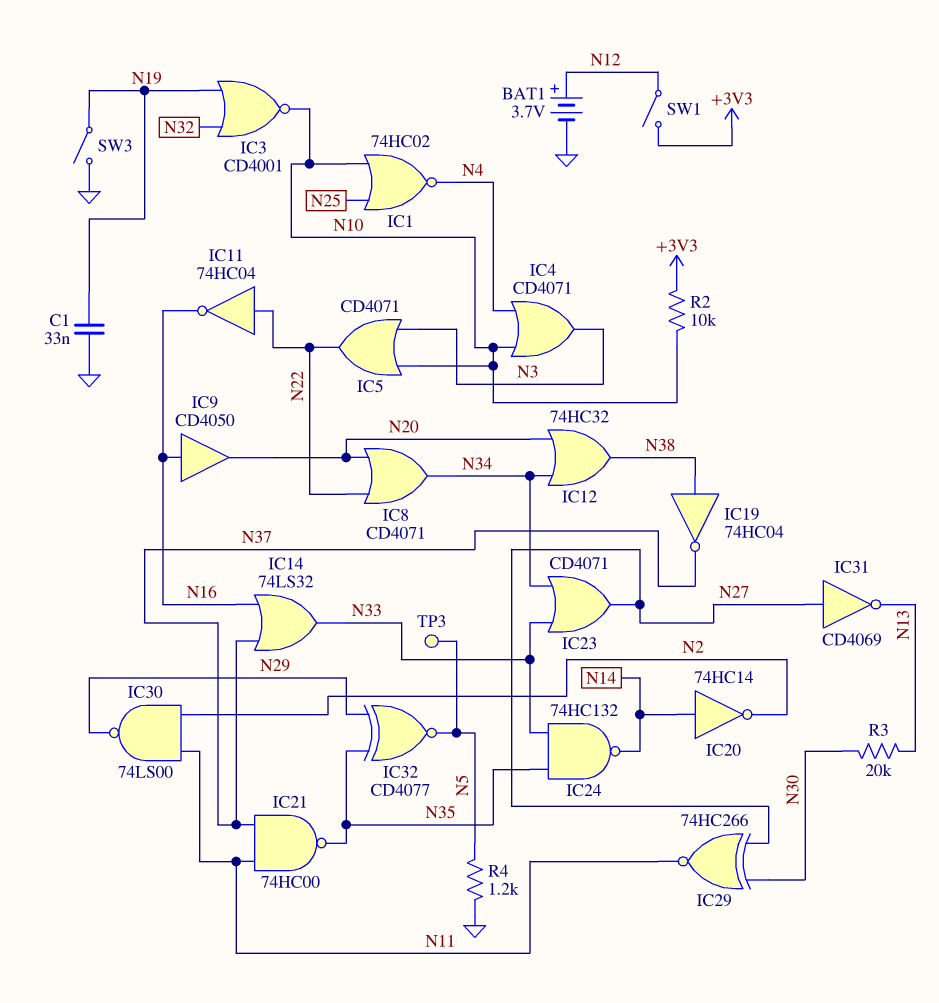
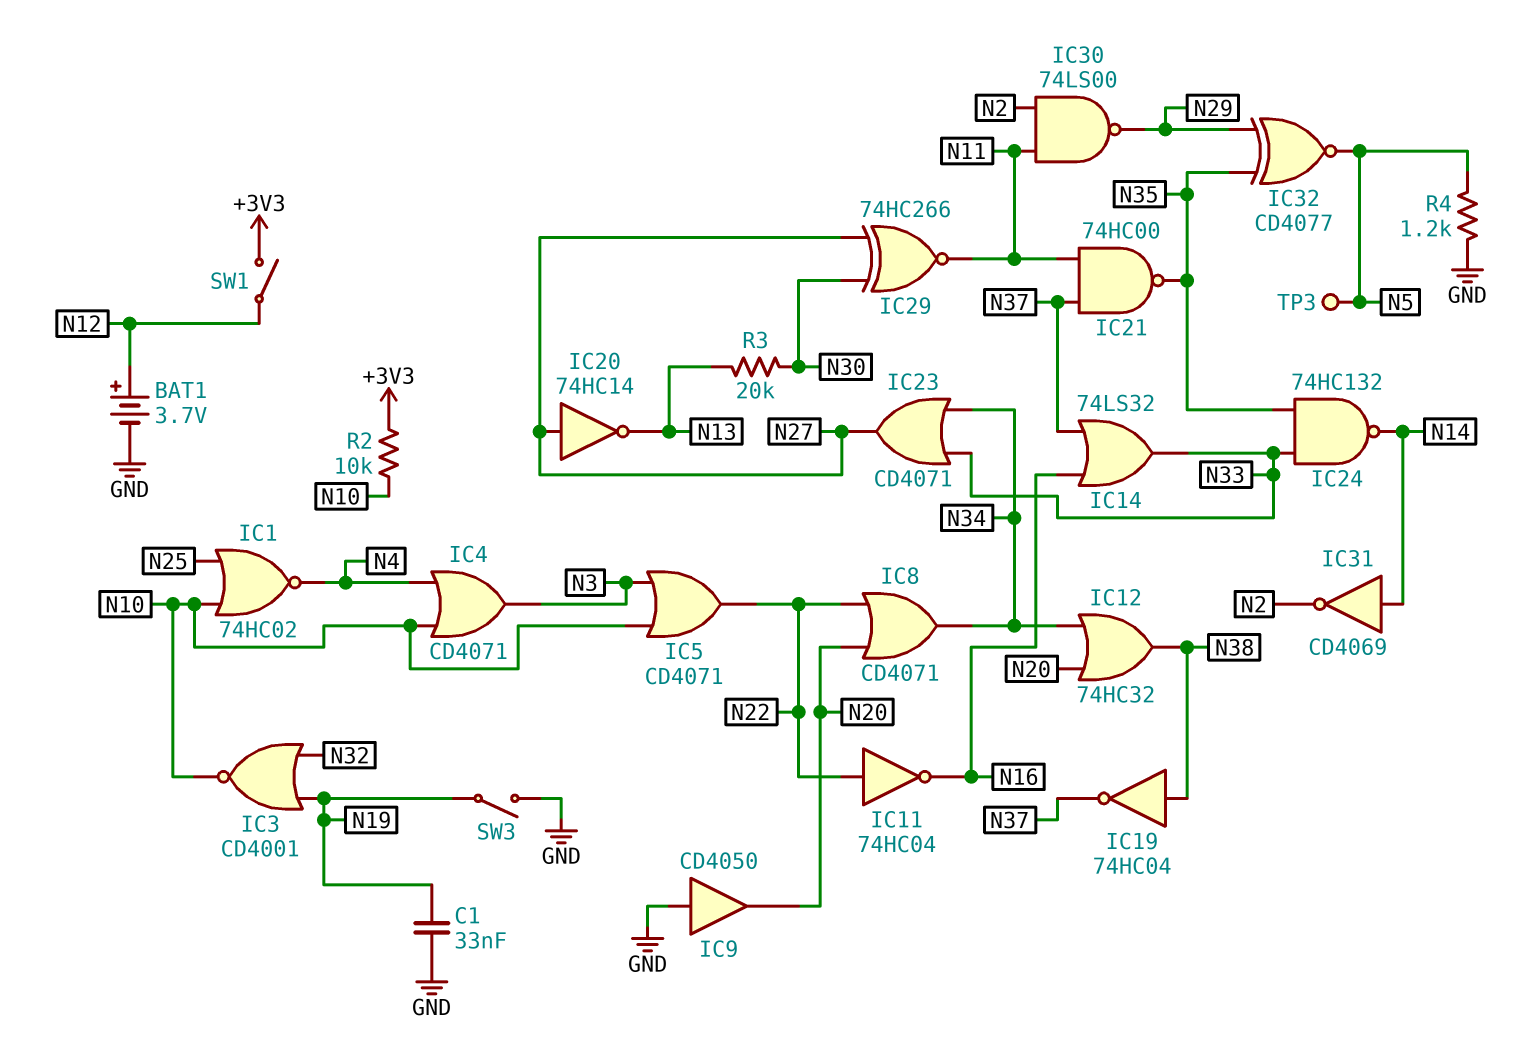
IC9: buffer CD4050 (in N16, out N20) -> buffer CD4050 (in GND, out N20)
IC20: NOT 74HC14 (in N14, out N2) -> NOT 74HC14 (in N27, out N13)
IC31: NOT CD4069 (in N27, out N13) -> NOT CD4069 (in N14, out N2)

